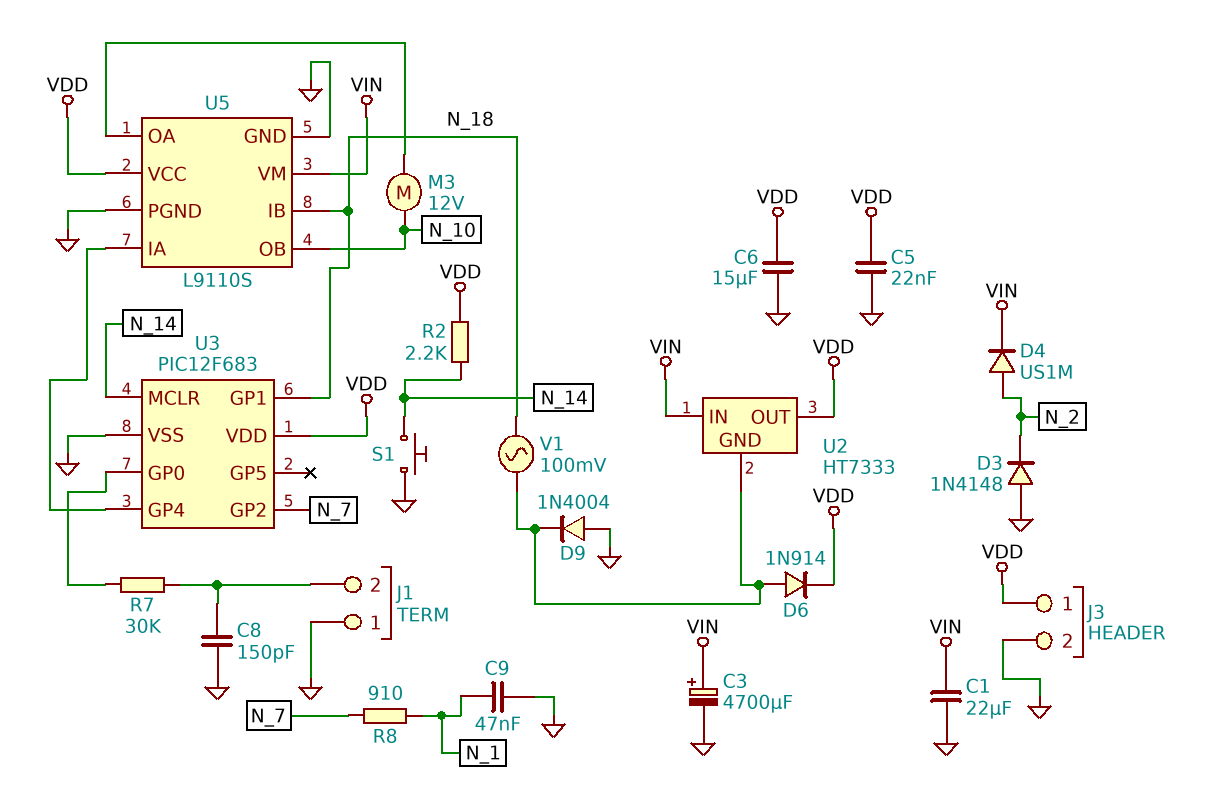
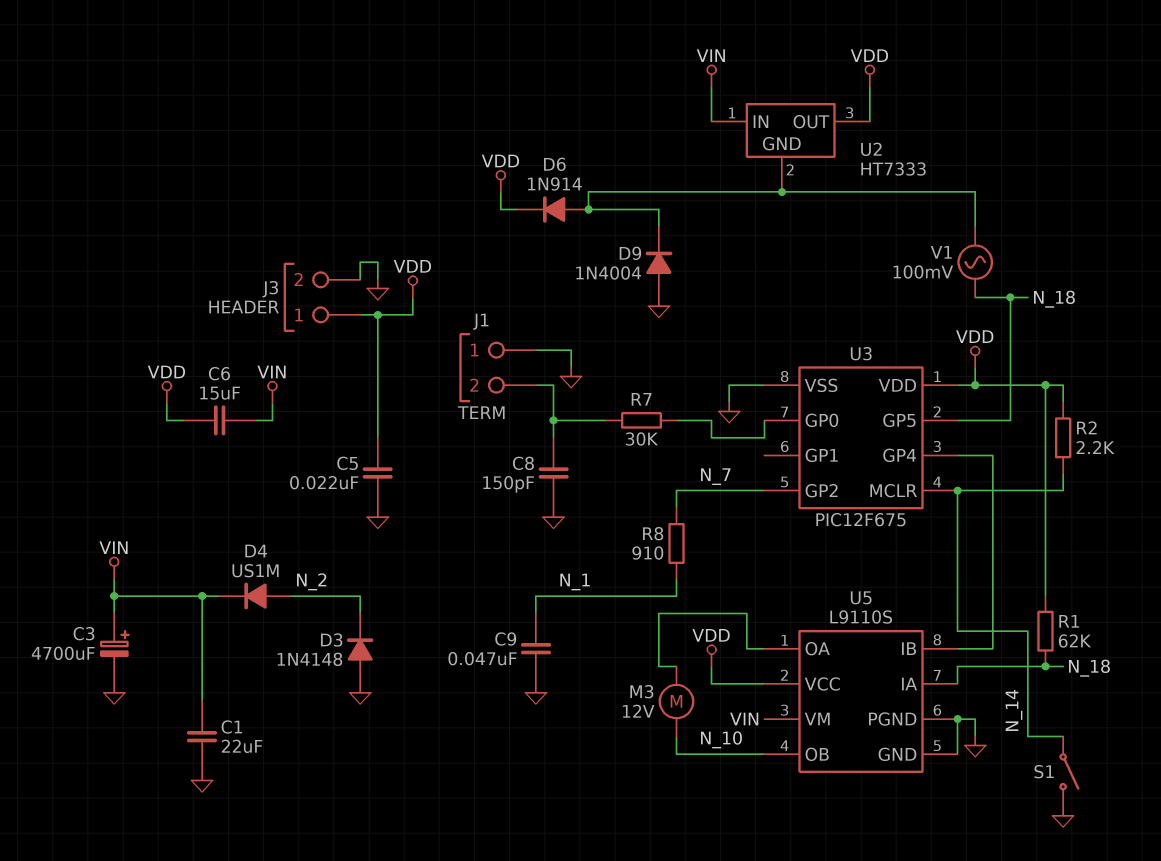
C6: 15uF (GND, VDD) -> 15uF (VDD, VIN)
R1: none -> 62k (N_18, VDD)
S1: button (GND, N_14) -> switch (GND, N_14)
U3: PIC12F683 -> PIC12F675
U3 pin GP1: N_18 -> none
U3 pin GP5: none -> N_18
U5 pin IA: U3/GP4 -> N_18
U5 pin IB: N_18 -> U3/GP4

